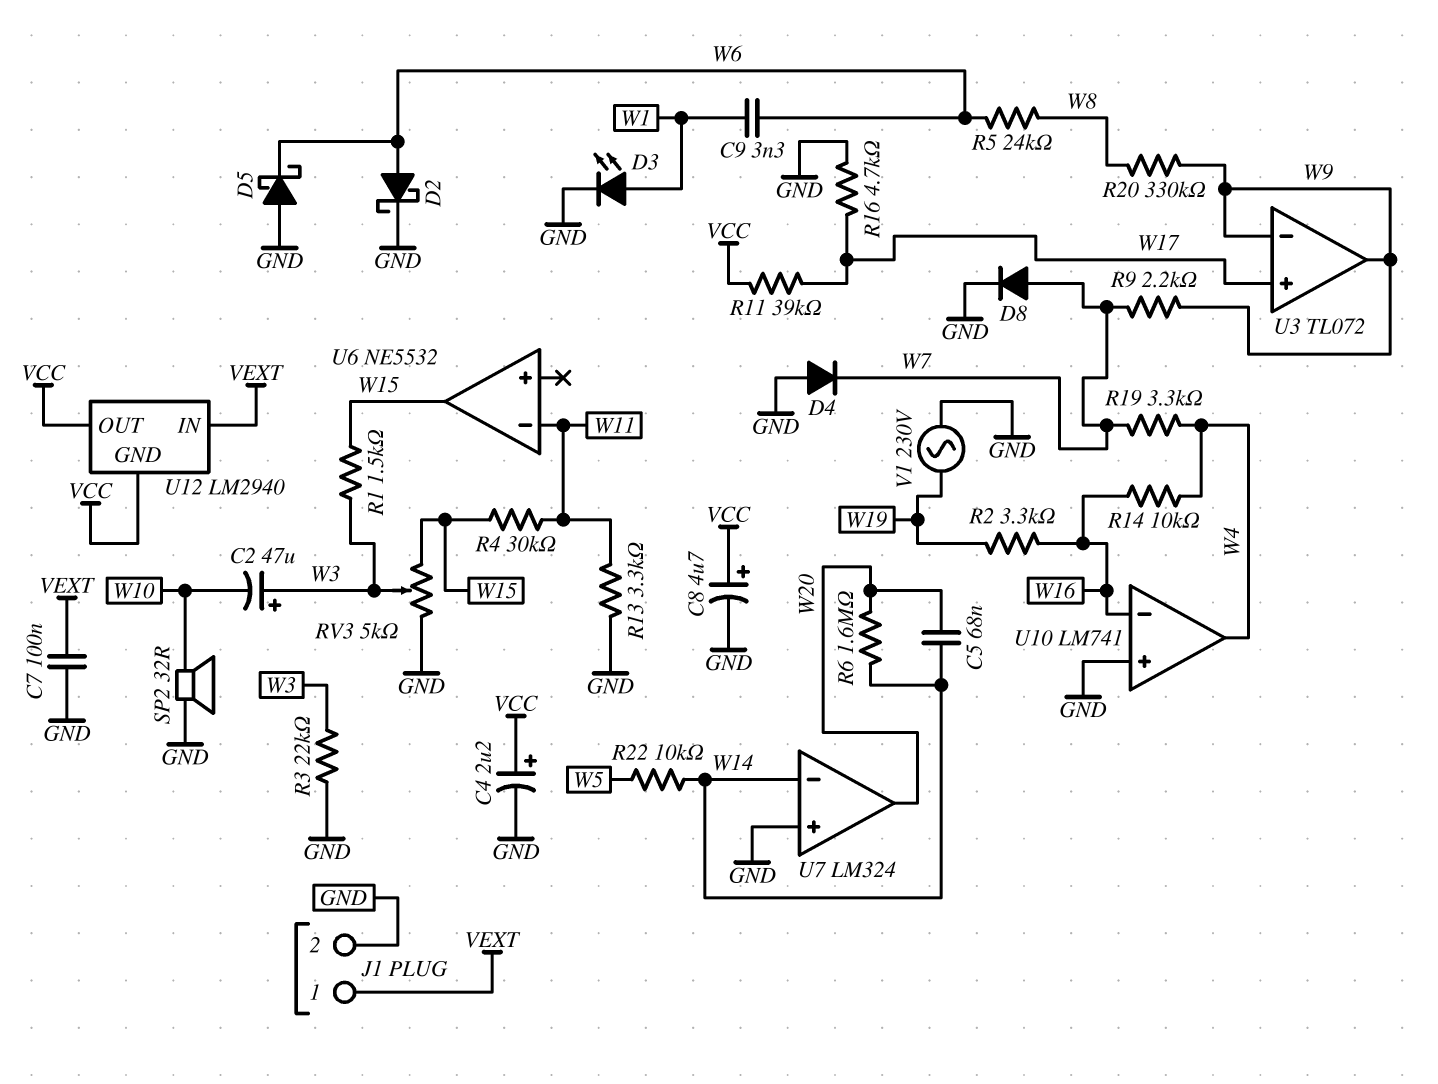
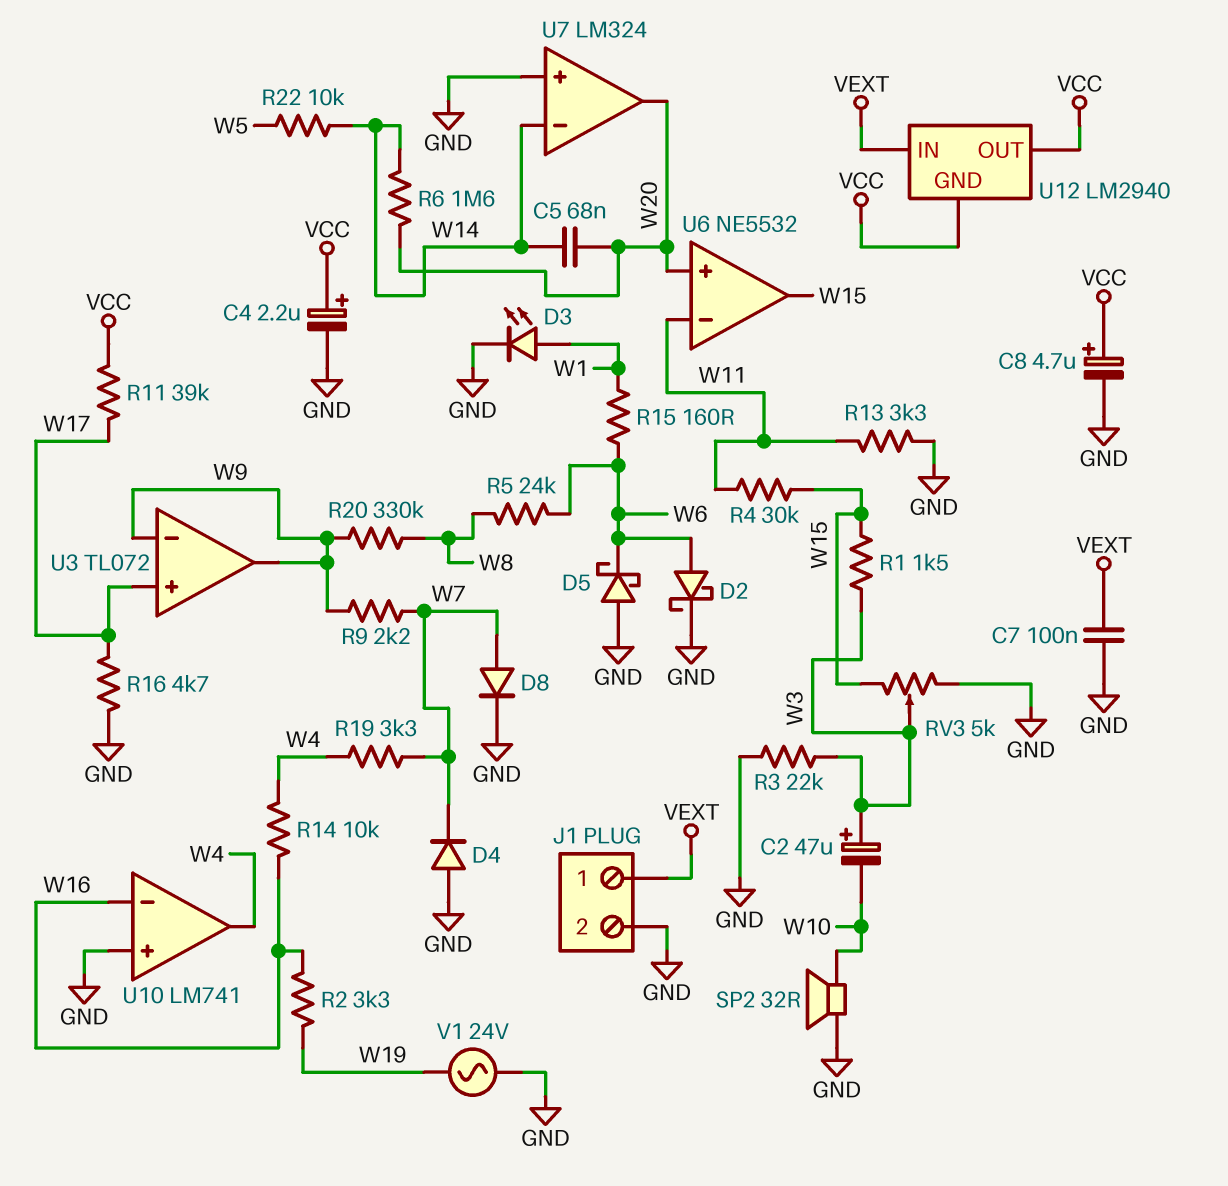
C9: 3.3nF (W1, W6) -> none
R15: none -> 160 (W1, W6)
U6 pin in+: none -> W20
V1: AC 230V (GND, W19) -> AC 24V (GND, W19)

